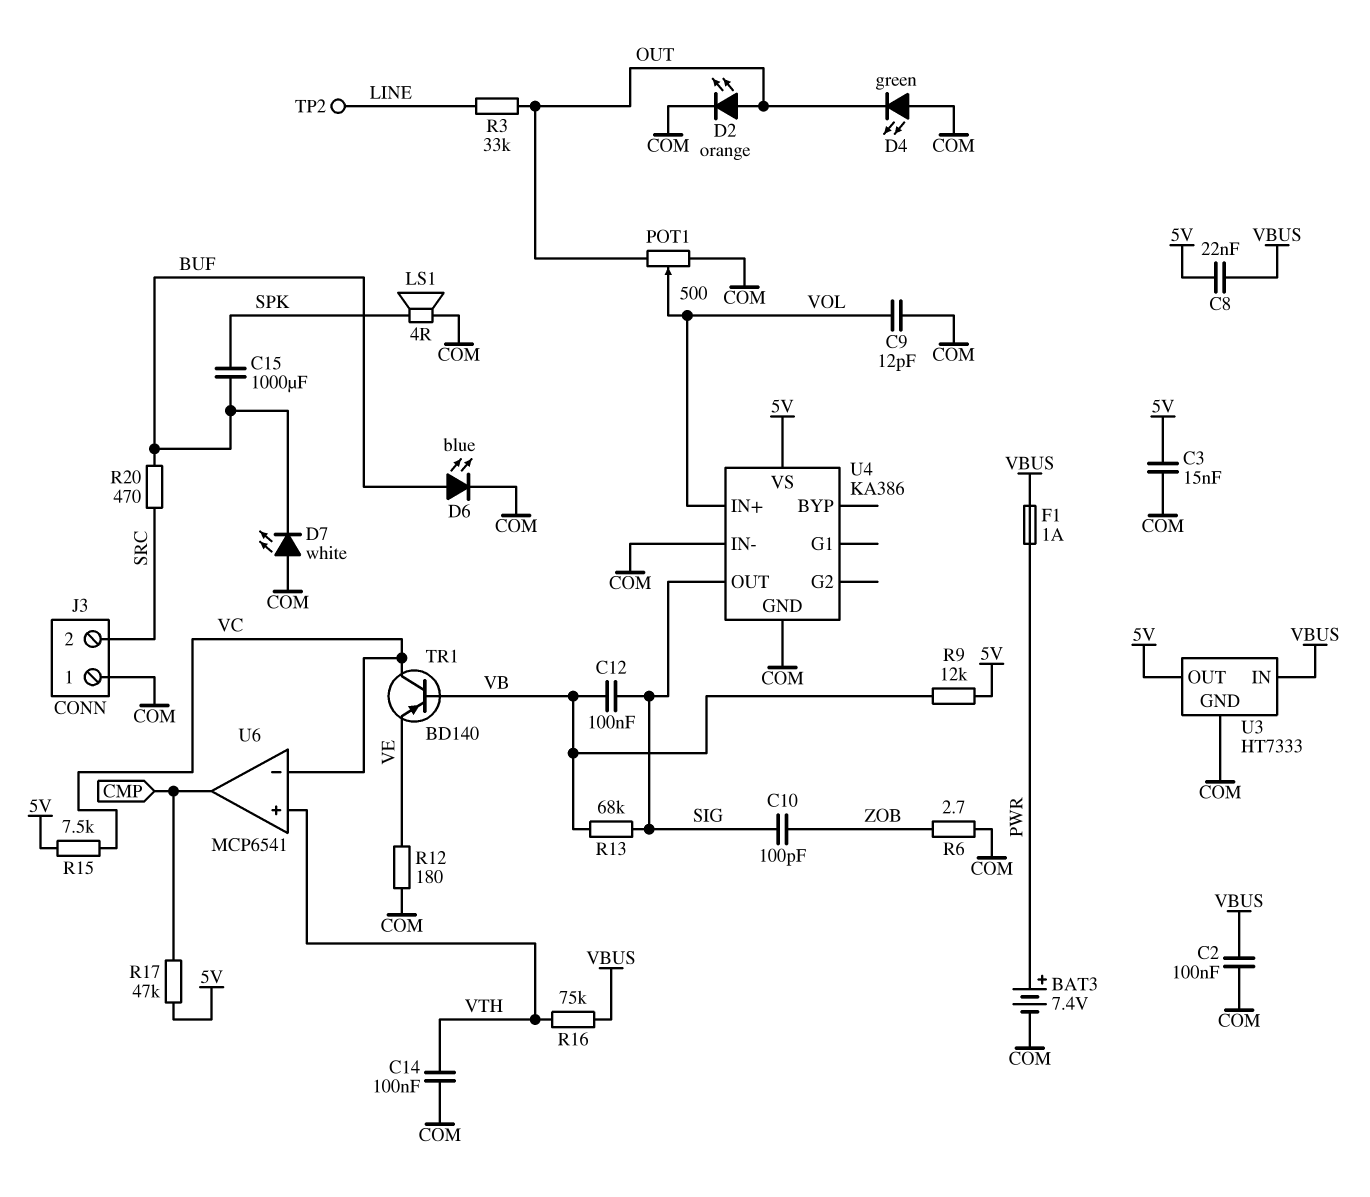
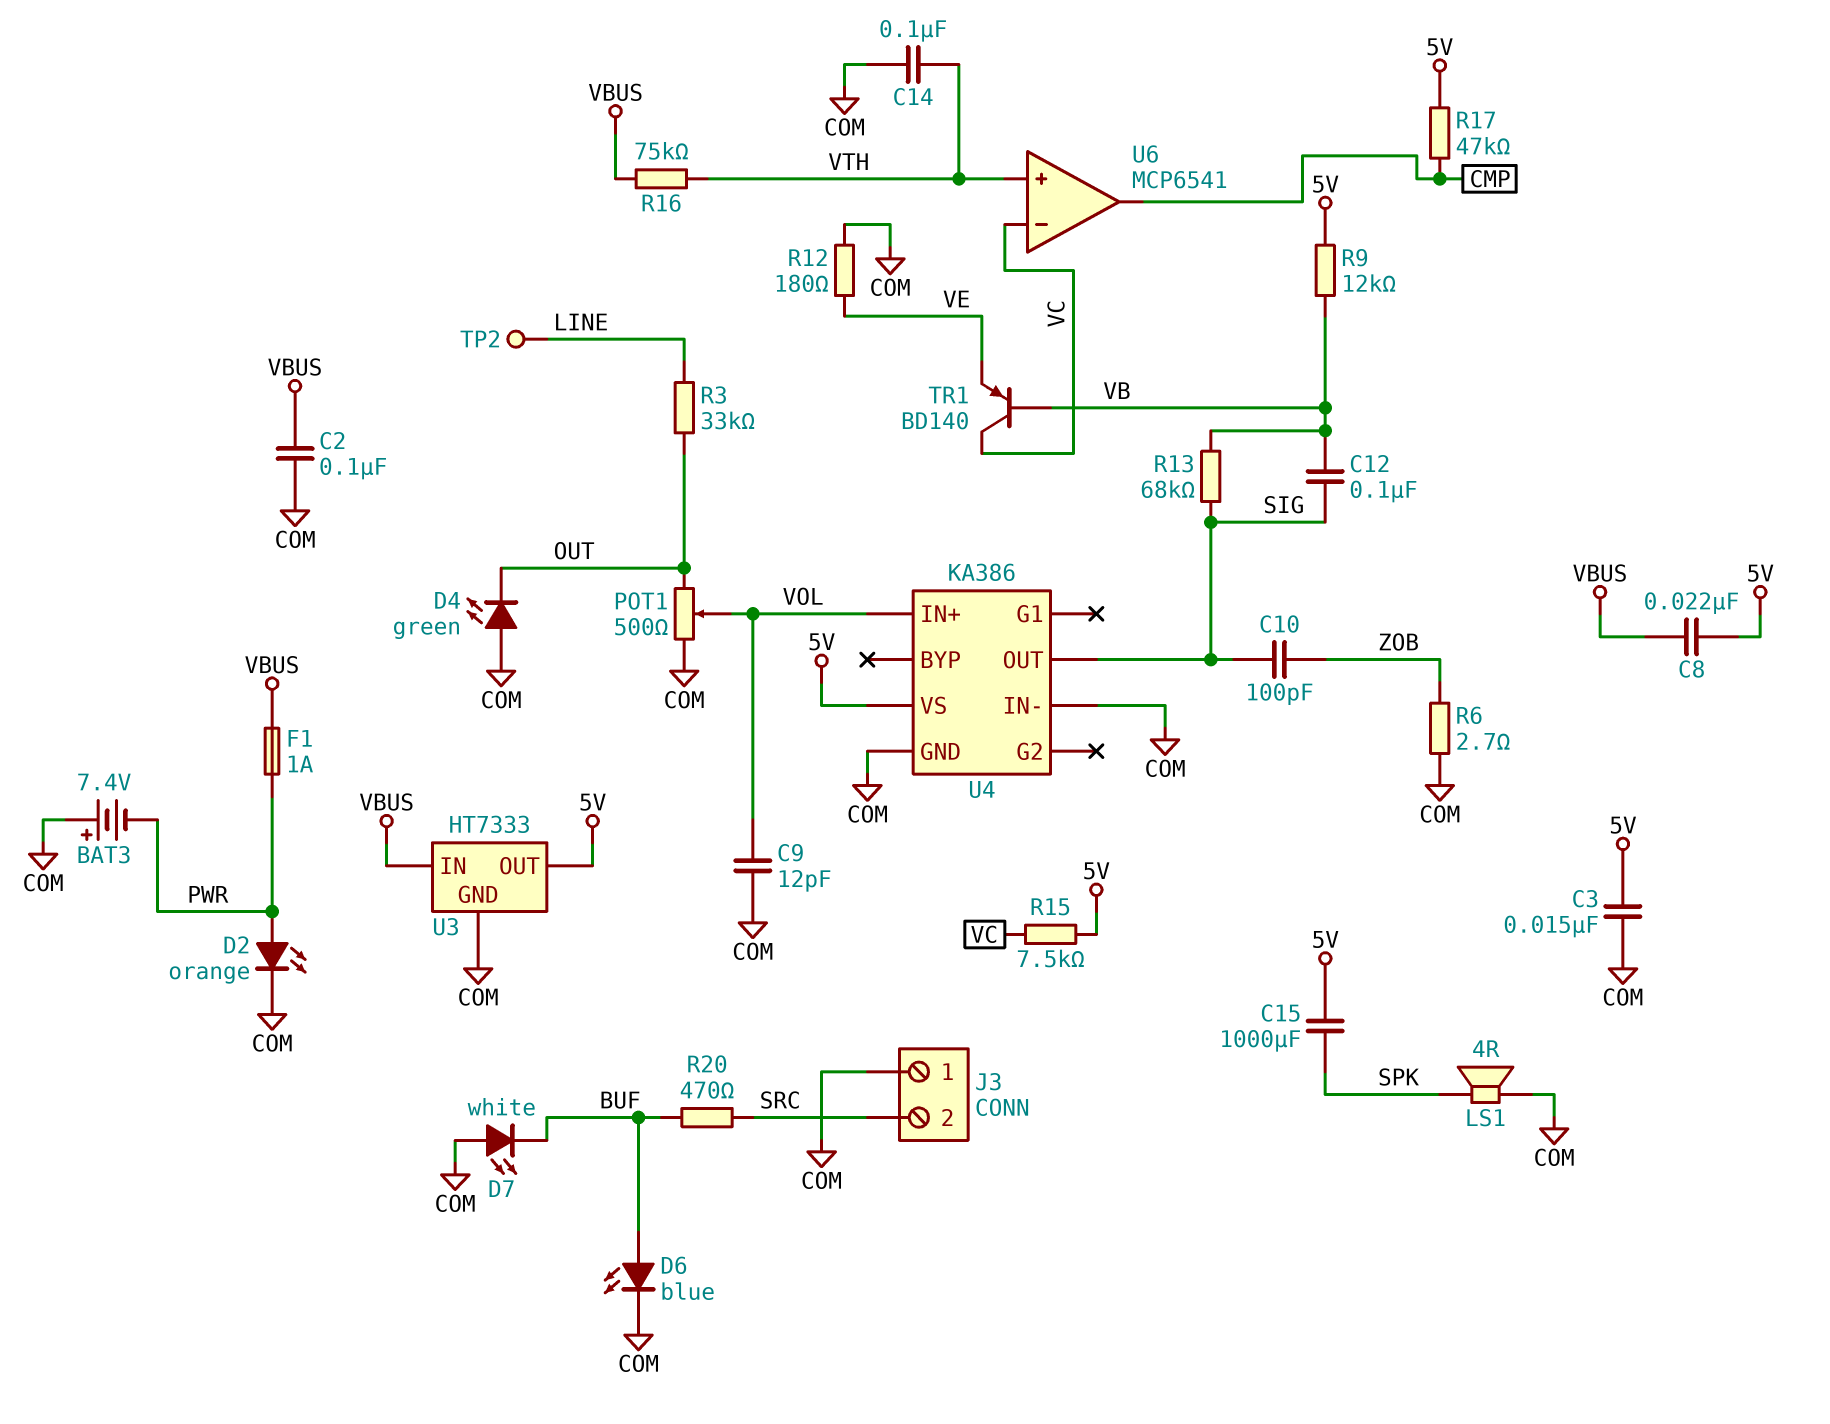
BAT3: 7.4V (plus PWR, minus COM) -> 7.4V (plus COM, minus PWR)
C15: 1000uF (BUF, SPK) -> 1000uF (5V, SPK)
D2: LED orange (A OUT, K COM) -> LED orange (A PWR, K COM)

